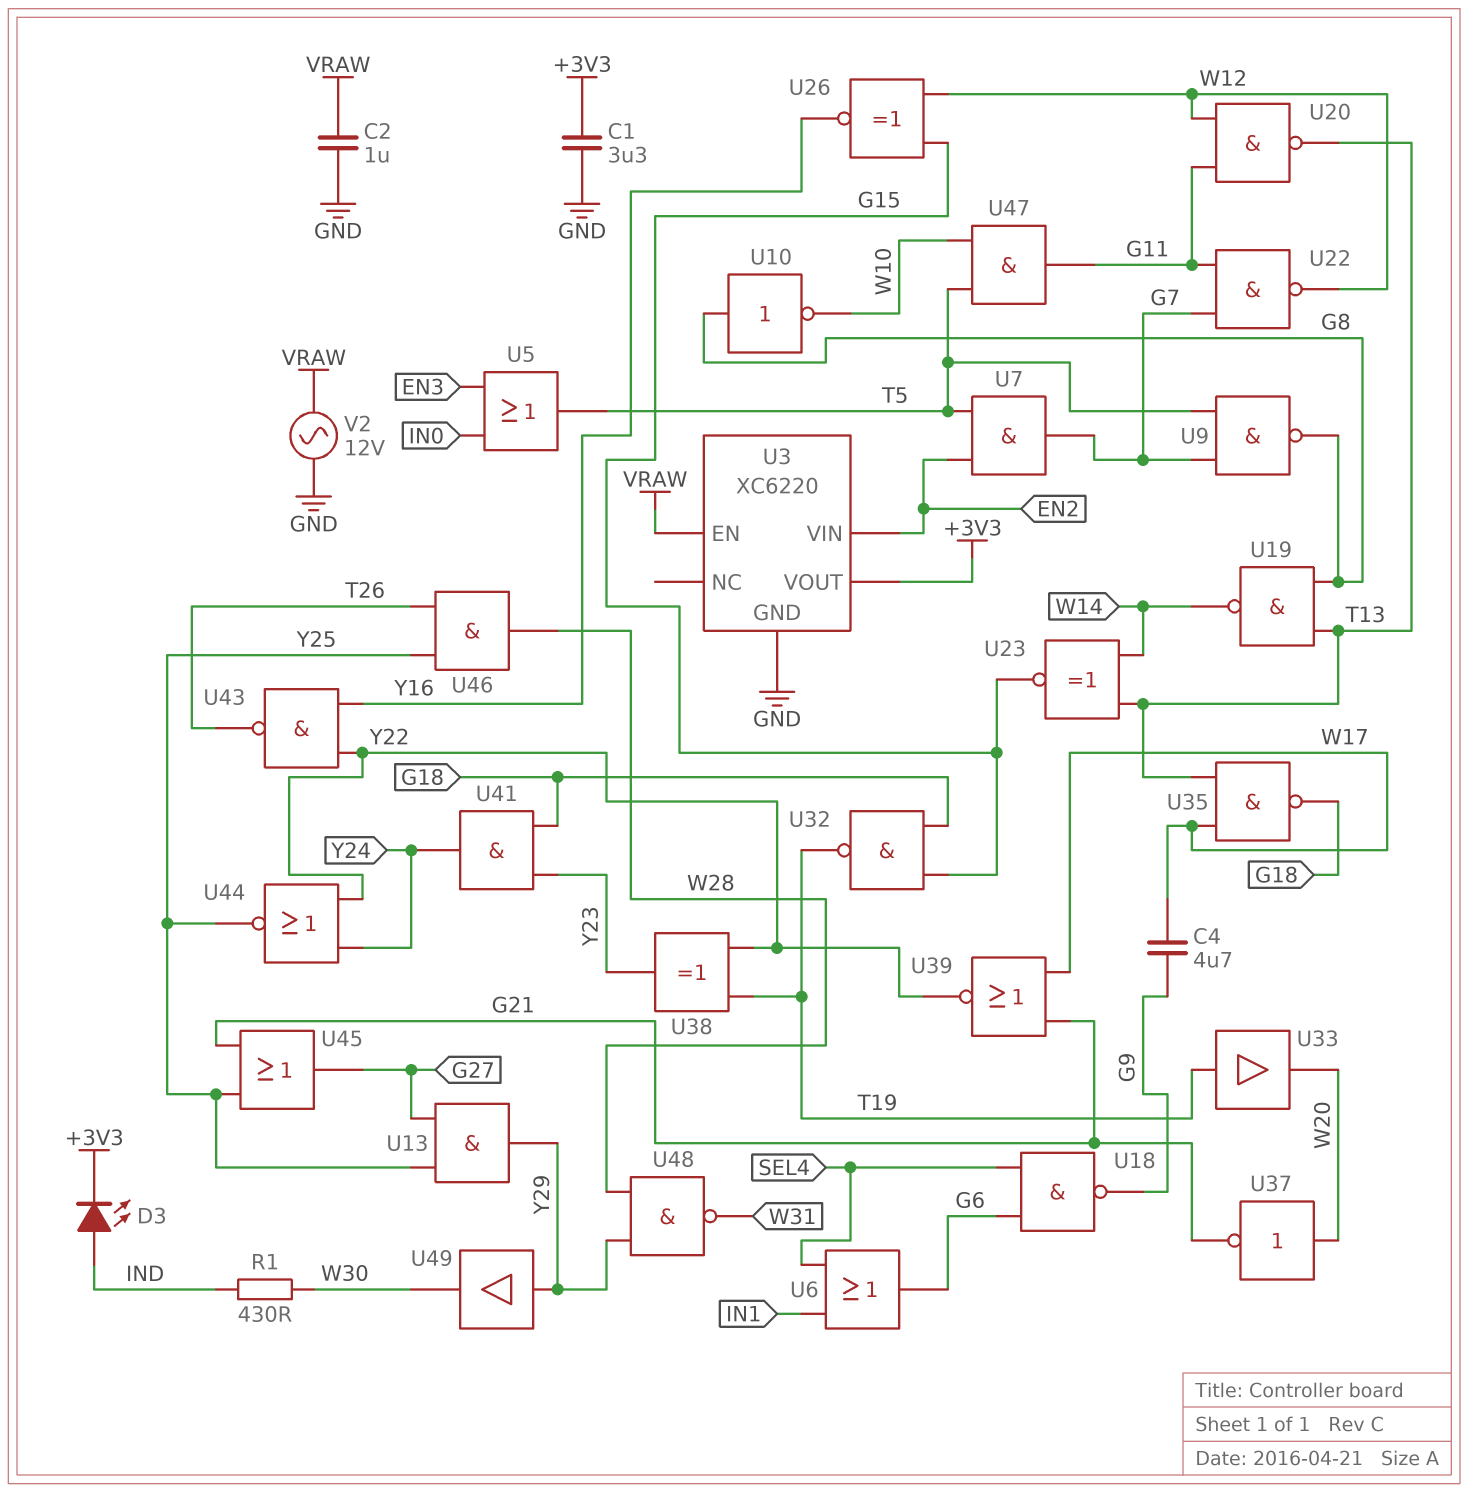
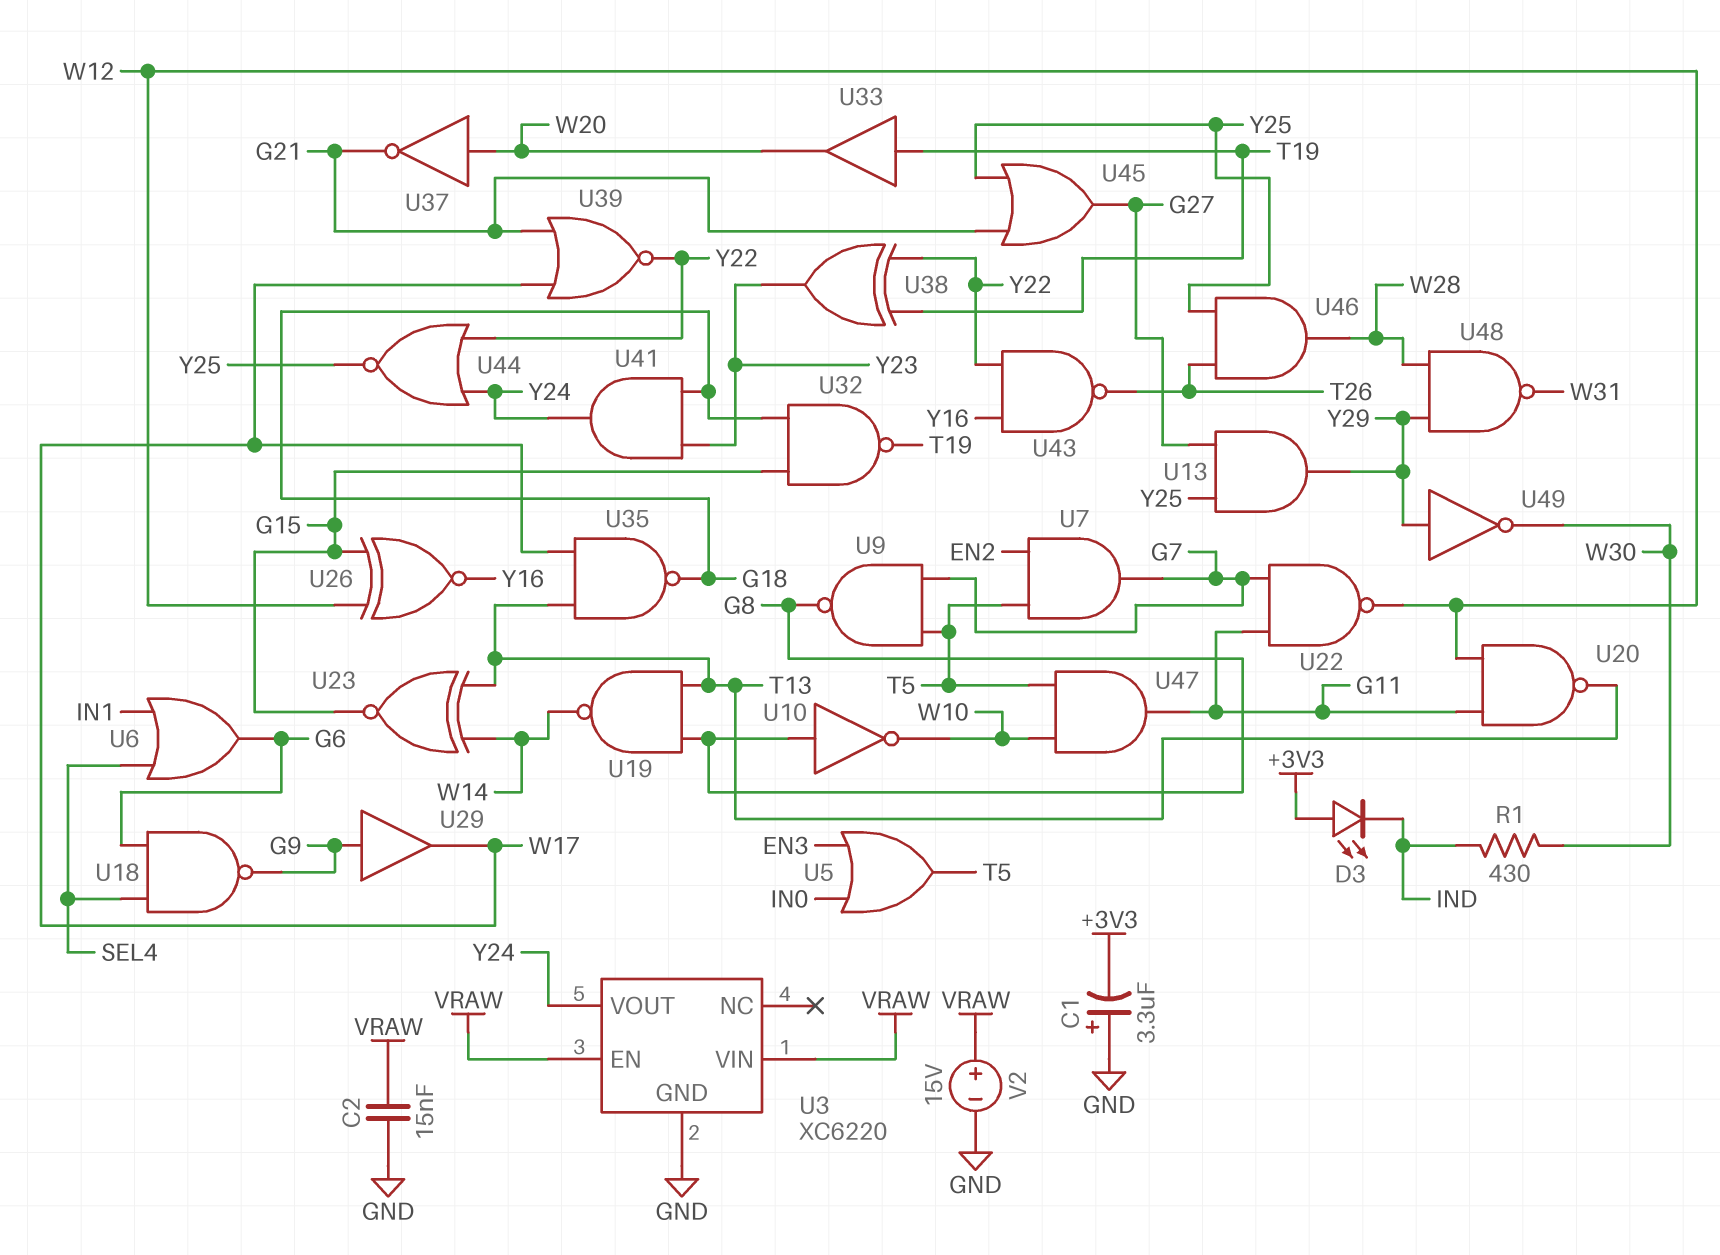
C1: 3.3uF (+3V3, GND) -> 3.3uF (plus GND, minus +3V3)
C2: 1uF (GND, VRAW) -> 15nF (GND, VRAW)
C4: 4.7uF (G9, W17) -> none
D3: LED (A IND, K +3V3) -> LED (A +3V3, K IND)
U3 pin VIN: EN2 -> VRAW
U3 pin VOUT: +3V3 -> Y24
U29: none -> buffer (in G9, out W17)
U49: buffer (in Y29, out W30) -> NOT (in Y29, out W30)
V2: AC 12V (GND, VRAW) -> 15V (plus VRAW, minus GND)

